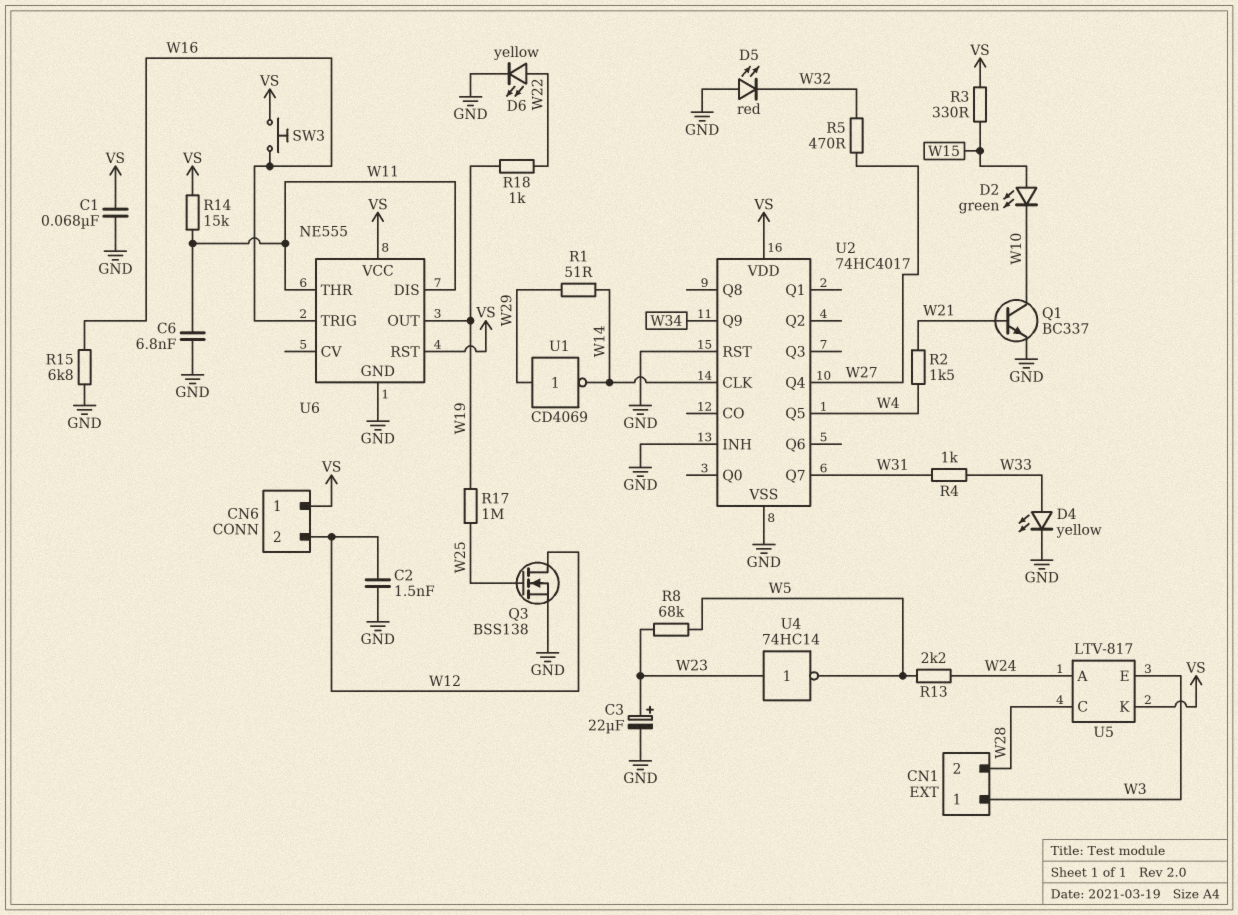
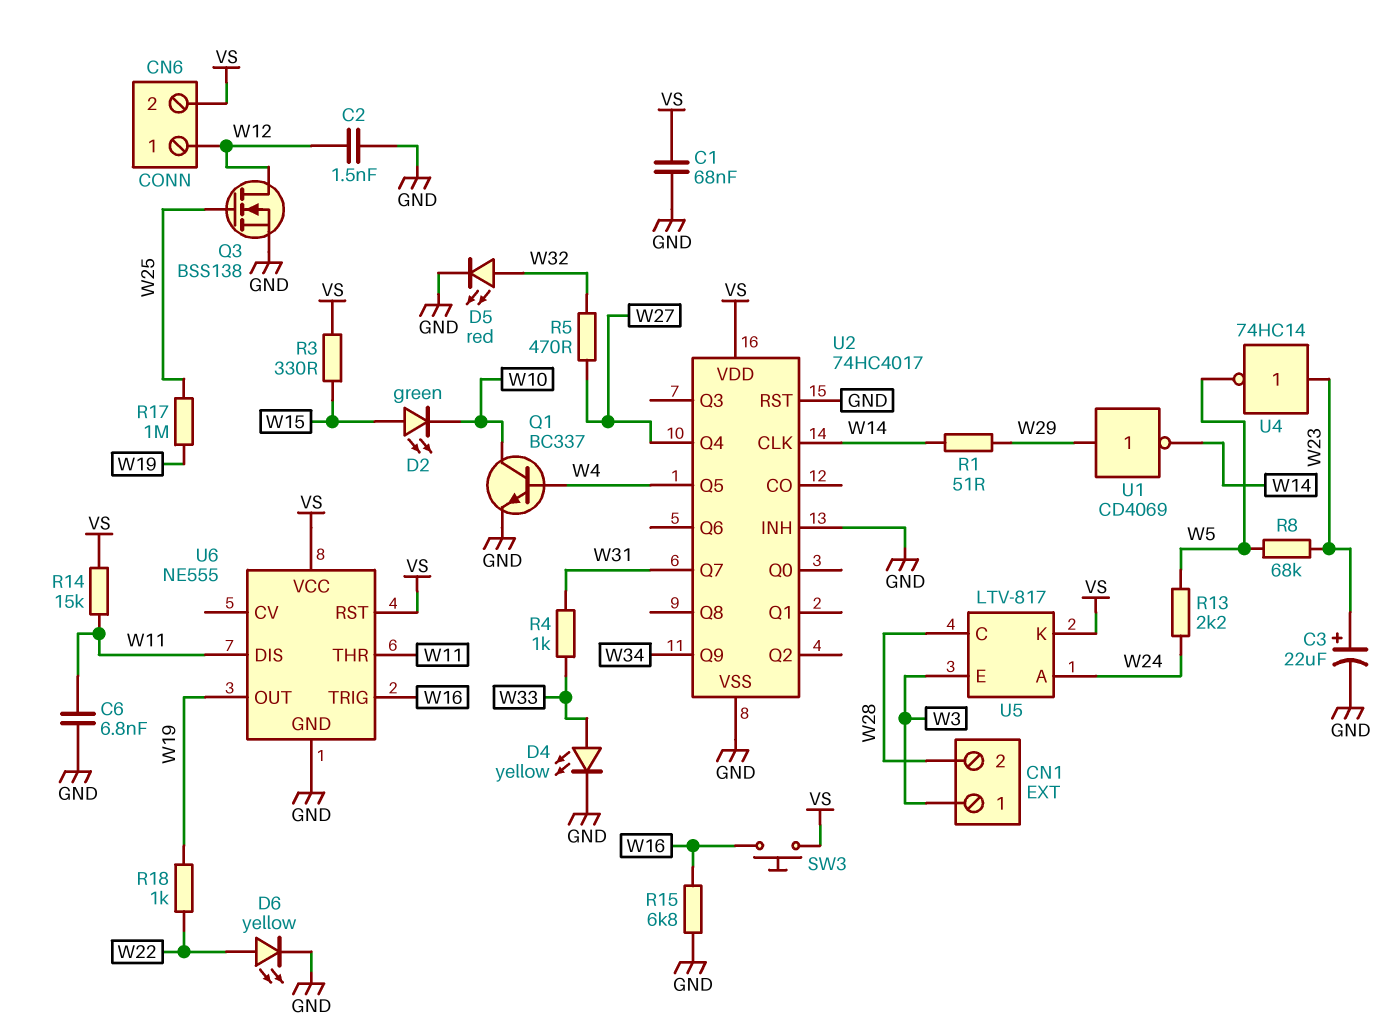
CN6 pin 1: VS -> W12
CN6 pin 2: W12 -> VS
D5: LED red (A GND, K W32) -> LED red (A W32, K GND)
Q1: NPN BC337 (B W21, C W10, E GND) -> NPN BC337 (B W4, C W10, E GND)
R2: 1.5k (W4, W21) -> none

